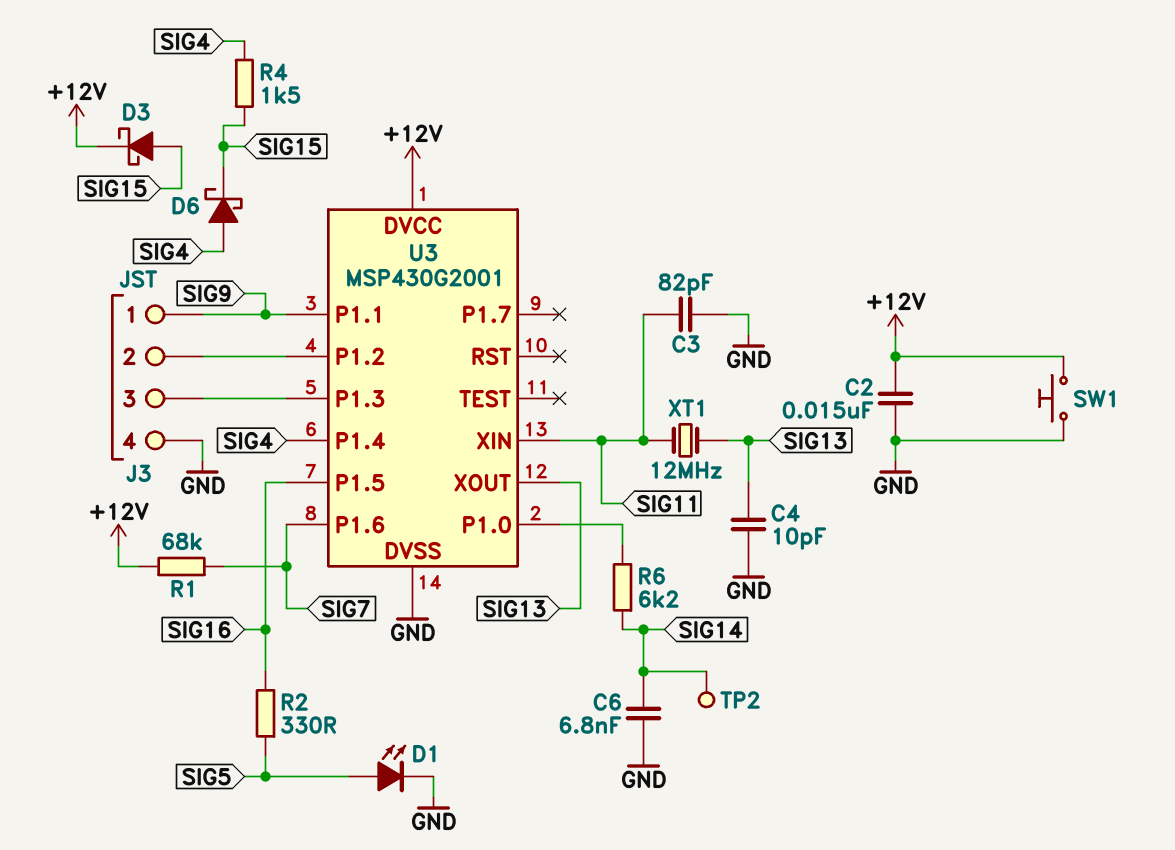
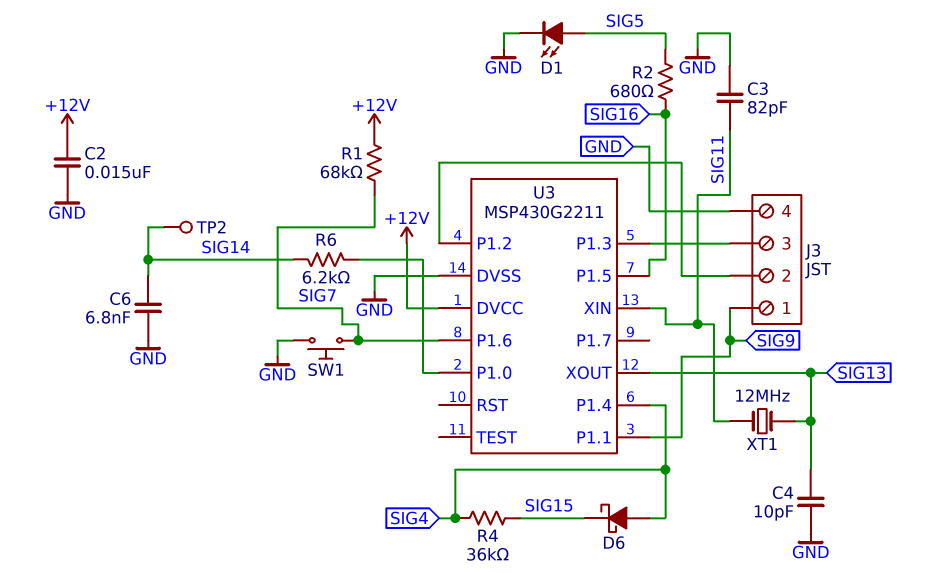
D3: schottky (A SIG15, K +12V) -> none
R2: 330 (SIG5, SIG16) -> 680 (SIG5, SIG16)
R4: 1.5k (SIG4, SIG15) -> 36k (SIG4, SIG15)
SW1: button (+12V, GND) -> button (GND, SIG7)
U3: MSP430G2001 -> MSP430G2211

